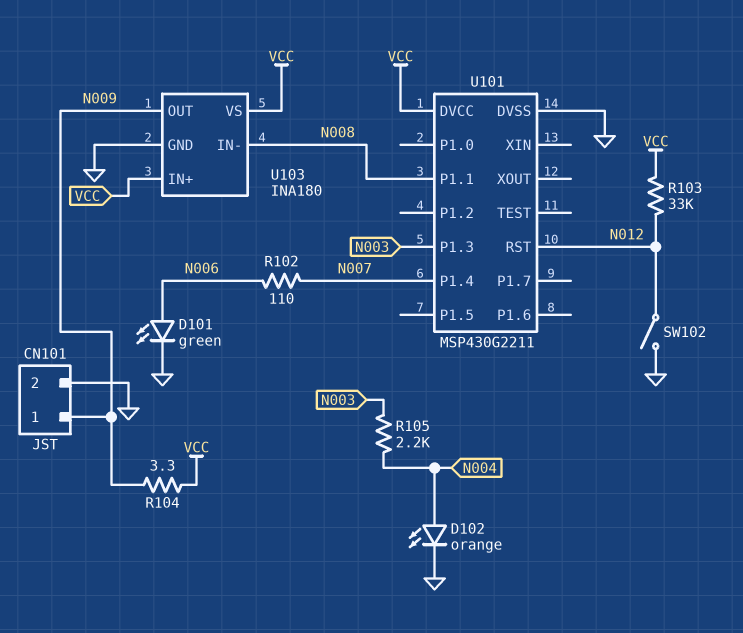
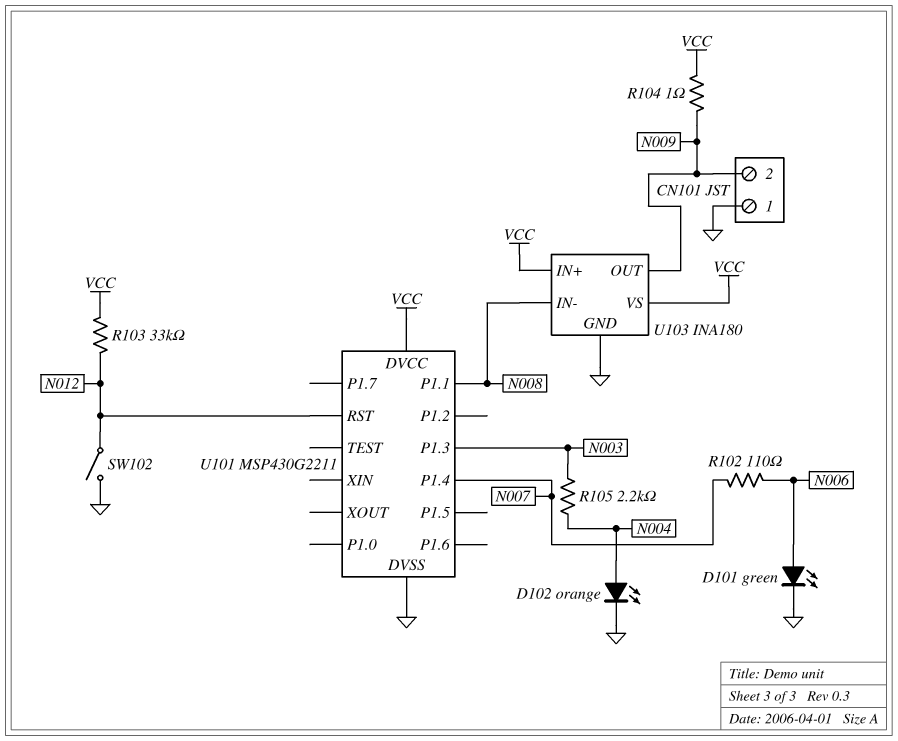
CN101 pin 1: N009 -> GND
CN101 pin 2: GND -> N009
R104: 3.3 (N009, VCC) -> 1 (N009, VCC)

